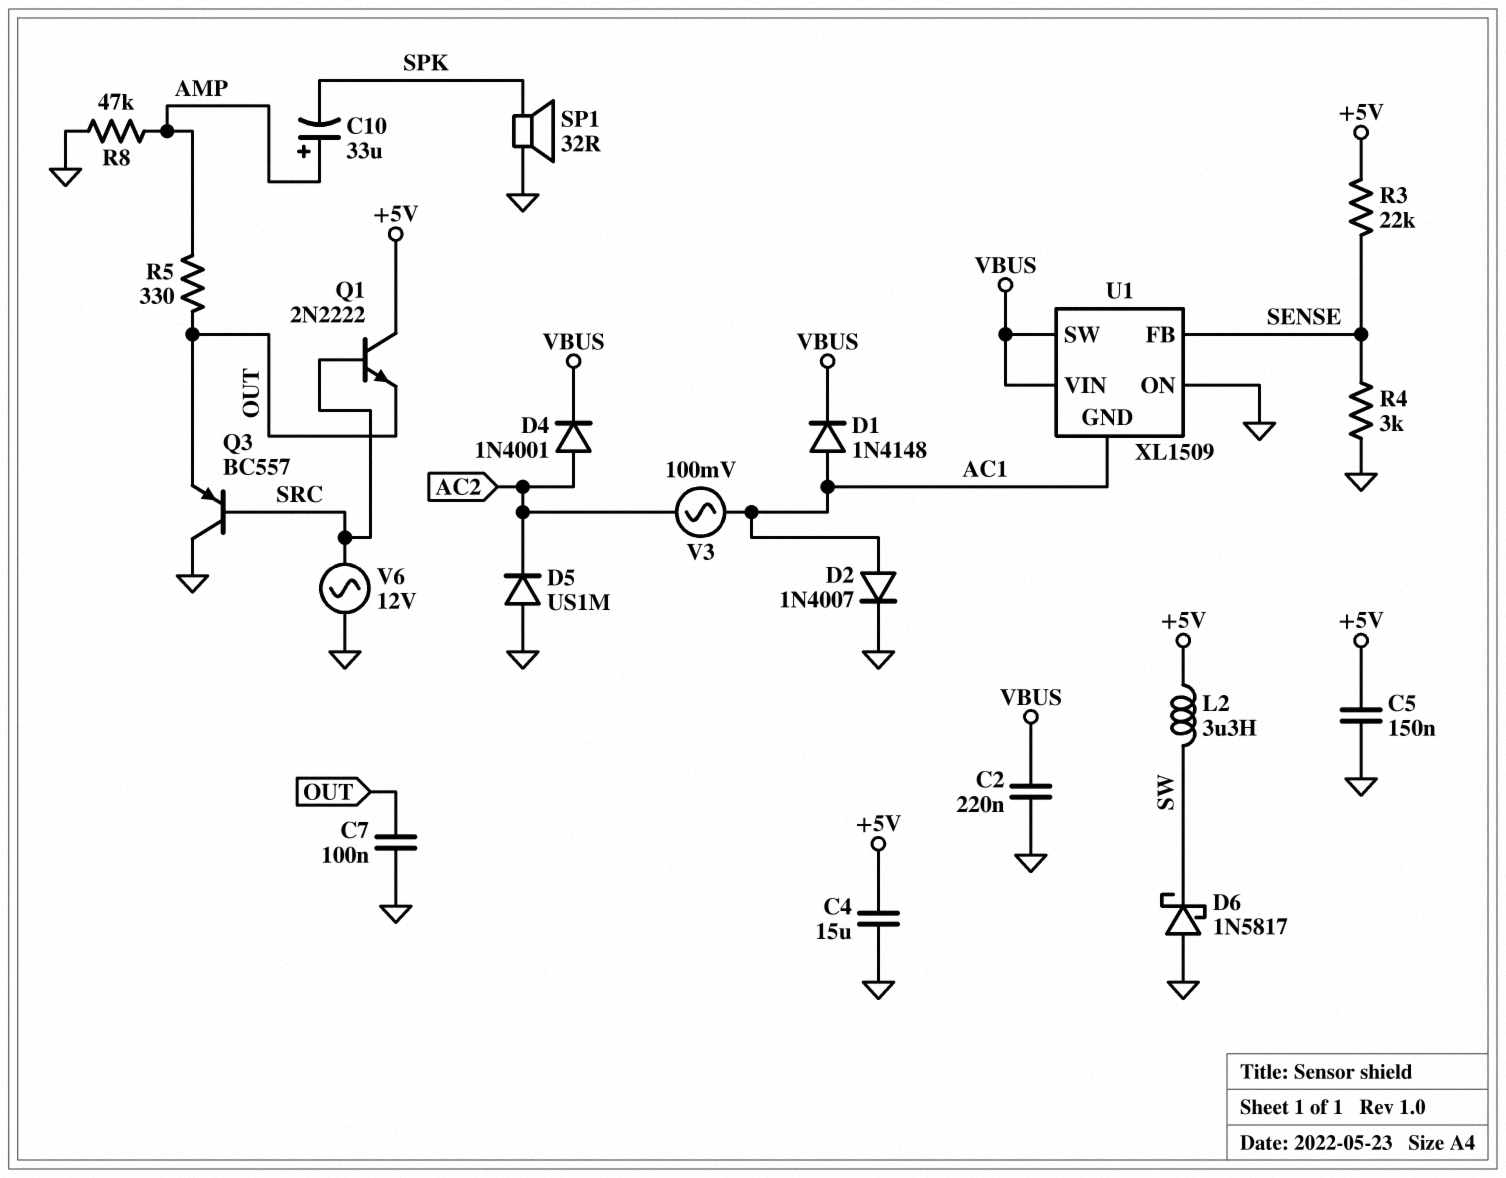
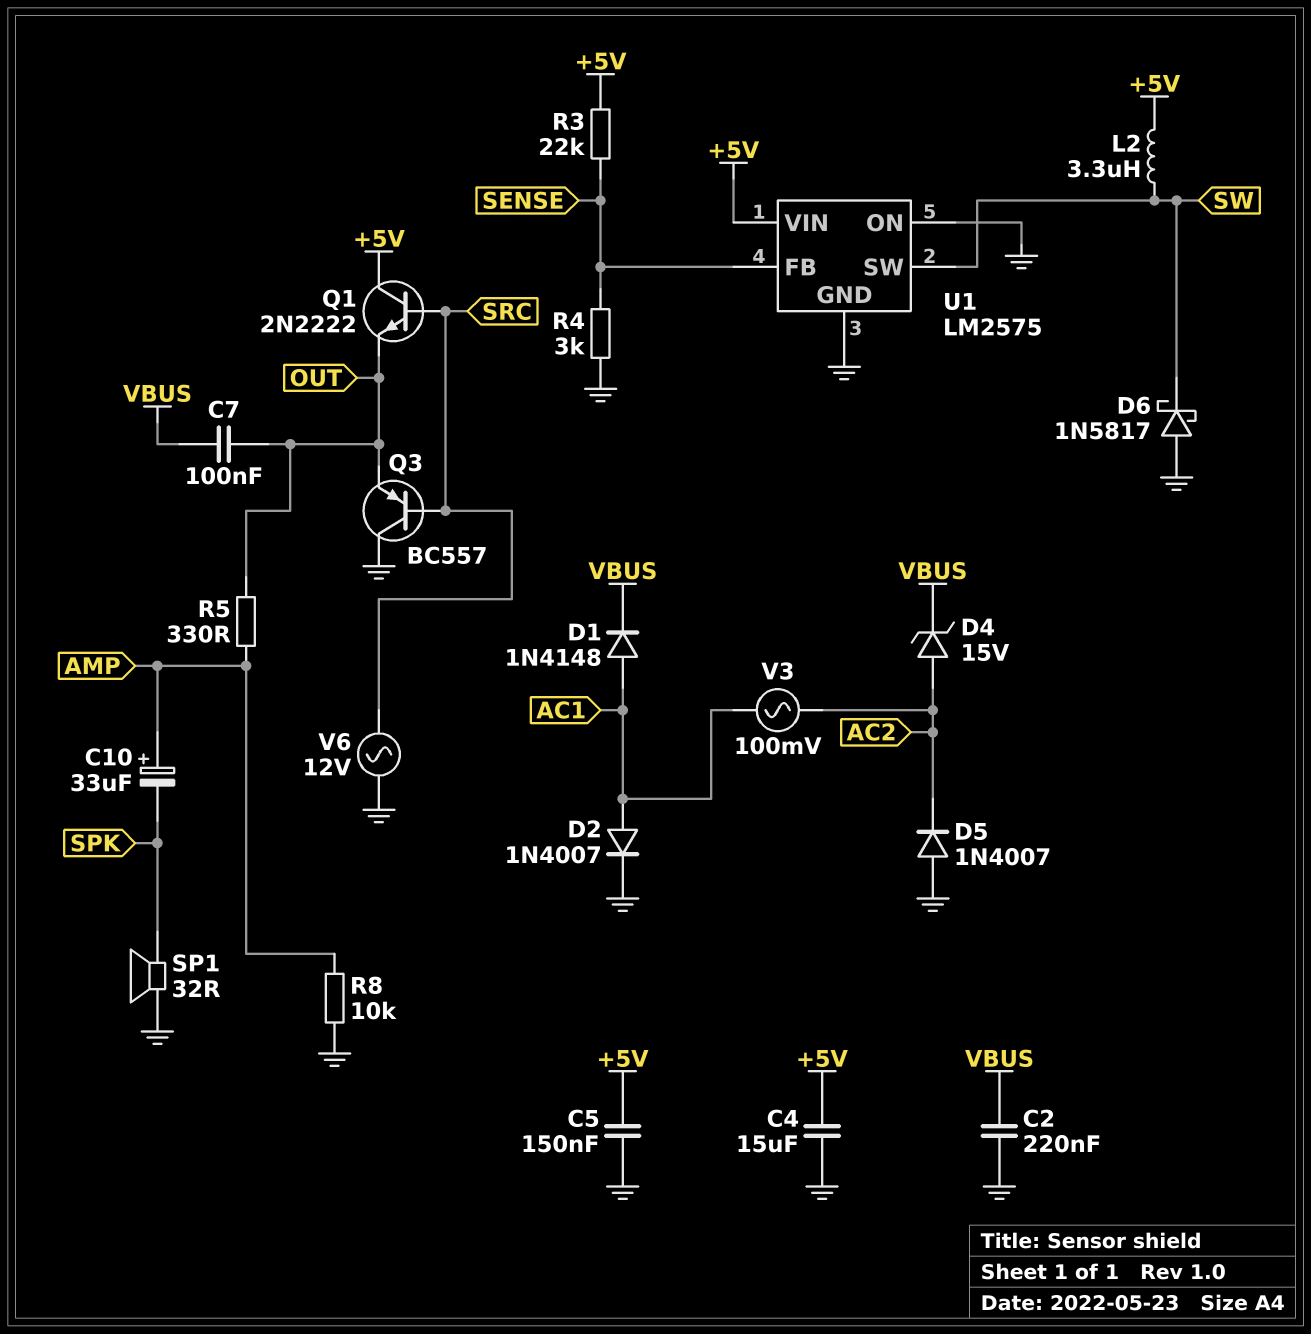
C7: 100nF (GND, OUT) -> 100nF (OUT, VBUS)
D4: diode 1N4001 (A AC2, K VBUS) -> zener 15V (A AC2, K VBUS)
D5: diode US1M (A GND, K AC2) -> diode 1N4007 (A GND, K AC2)
R8: 47k (AMP, GND) -> 10k (AMP, GND)
U1: XL1509 -> LM2575
U1 pin GND: AC1 -> GND
U1 pin SW: VBUS -> SW
U1 pin VIN: VBUS -> +5V

